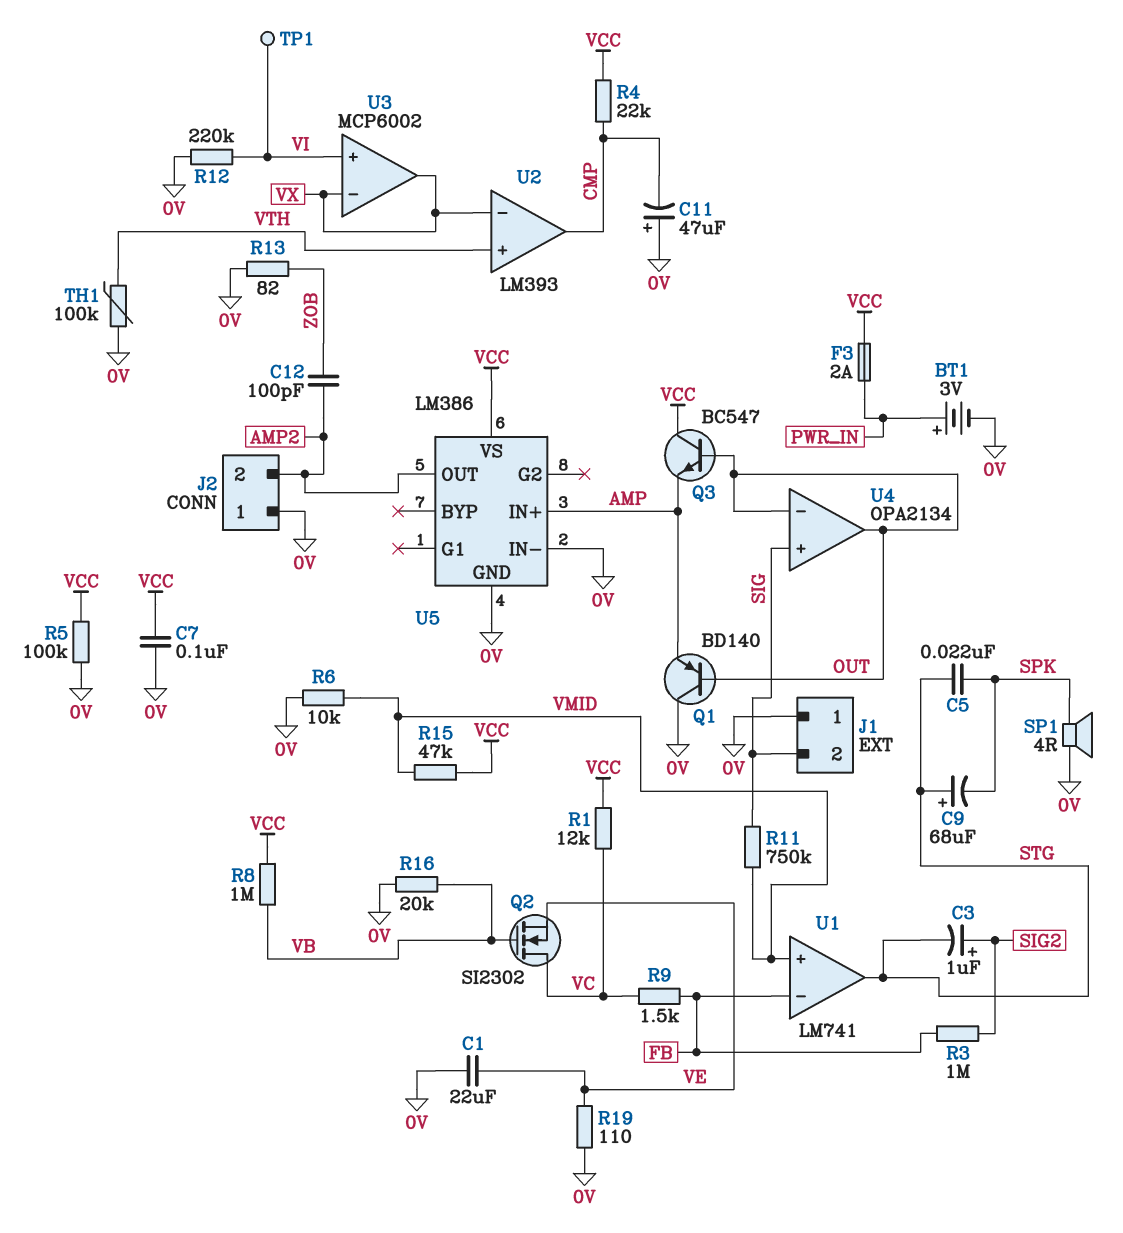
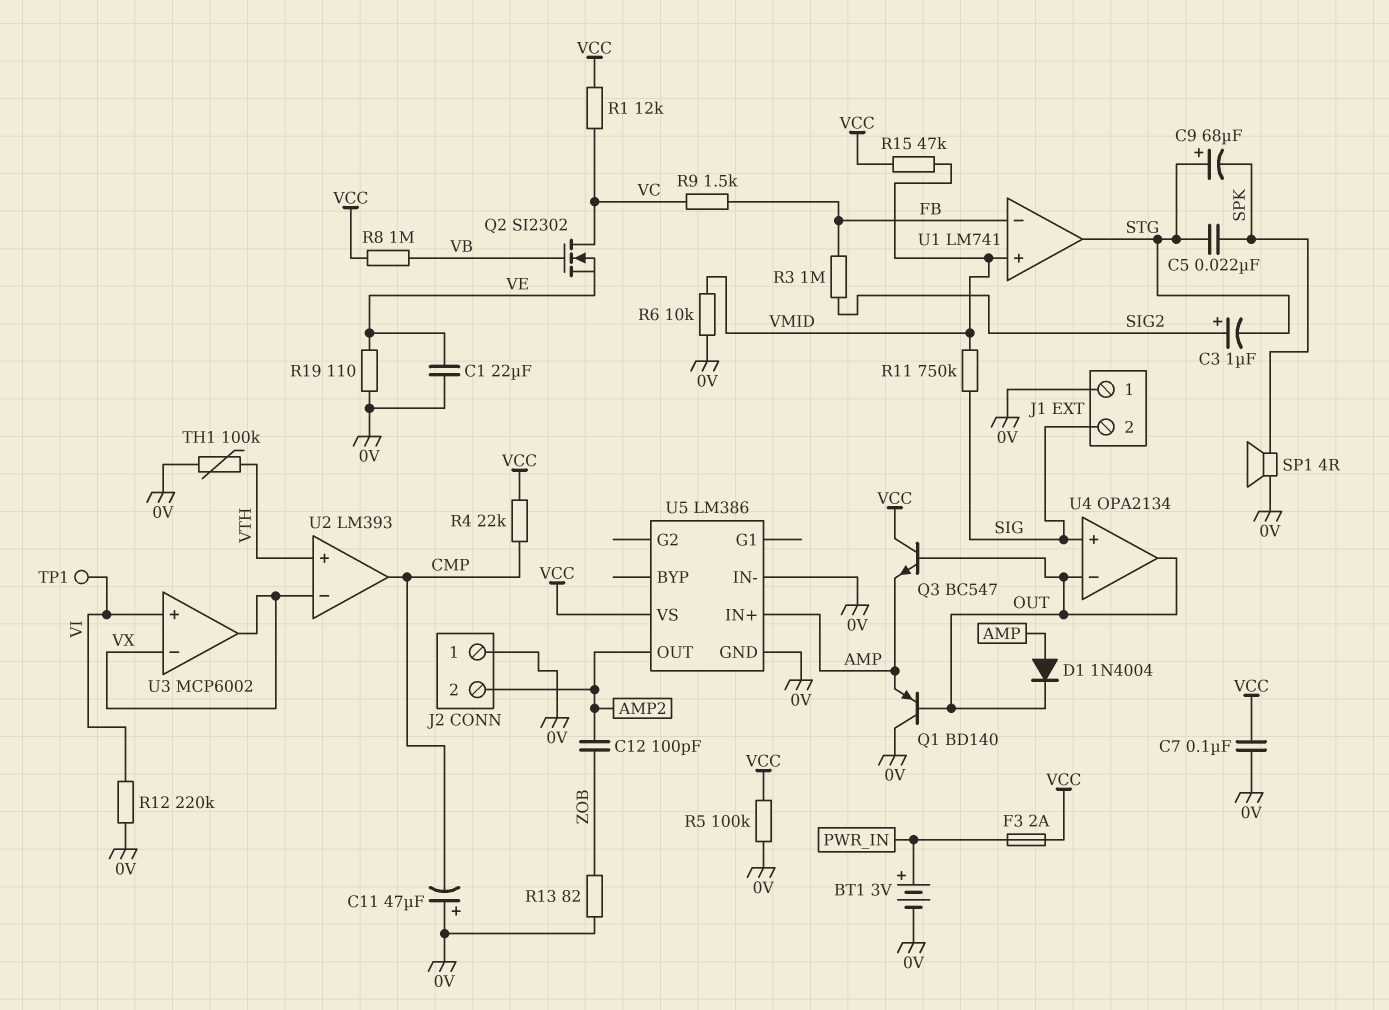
D1: none -> diode 1N4004 (A AMP, K OUT)
R16: 20k (0V, VB) -> none

